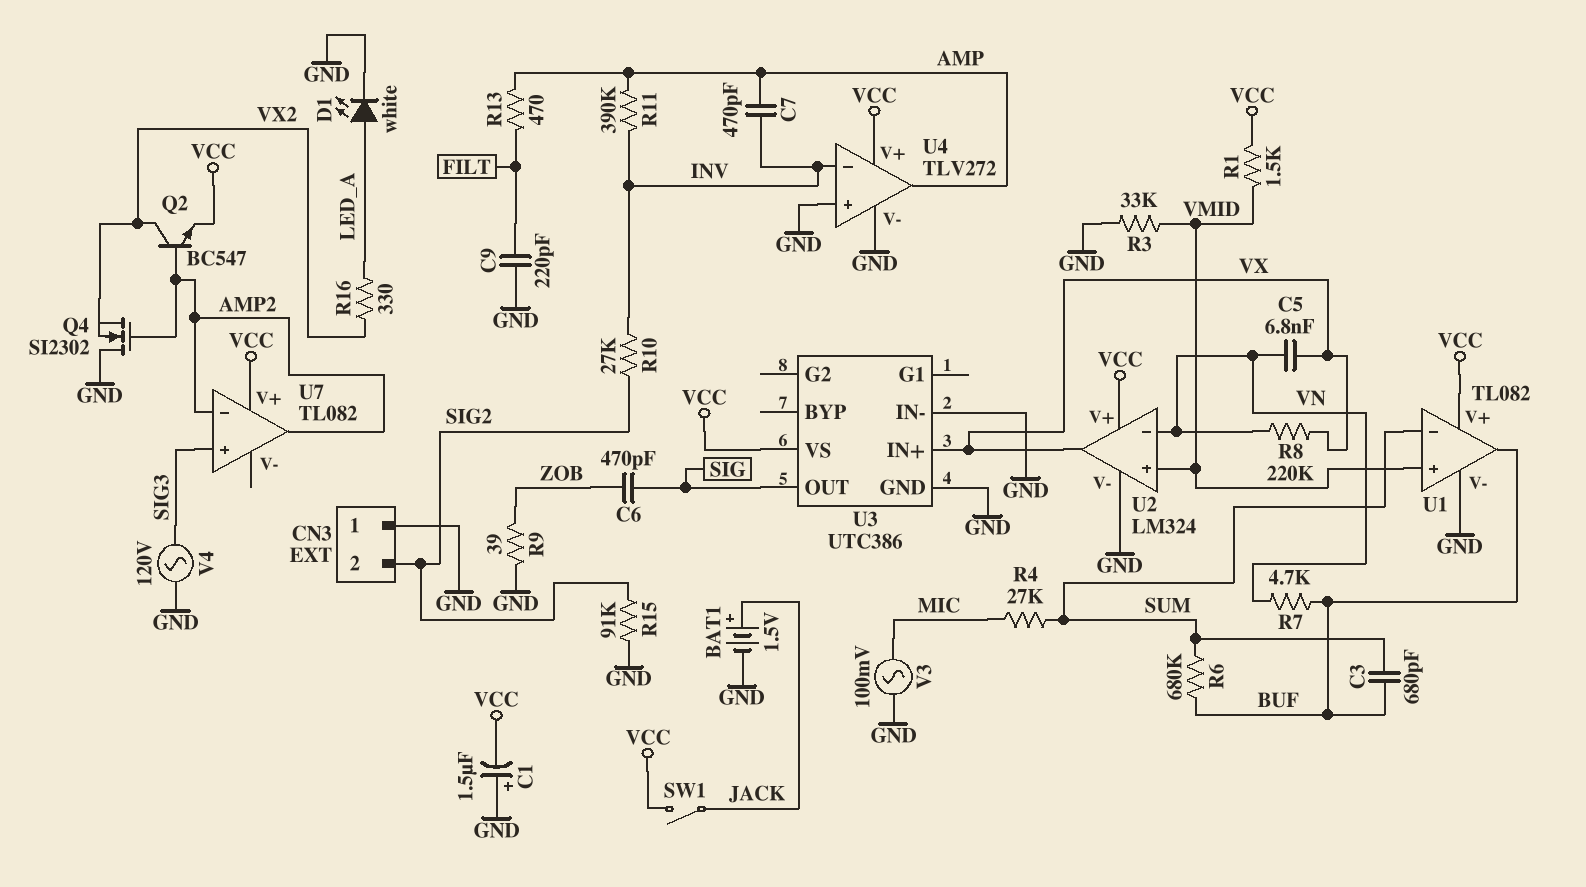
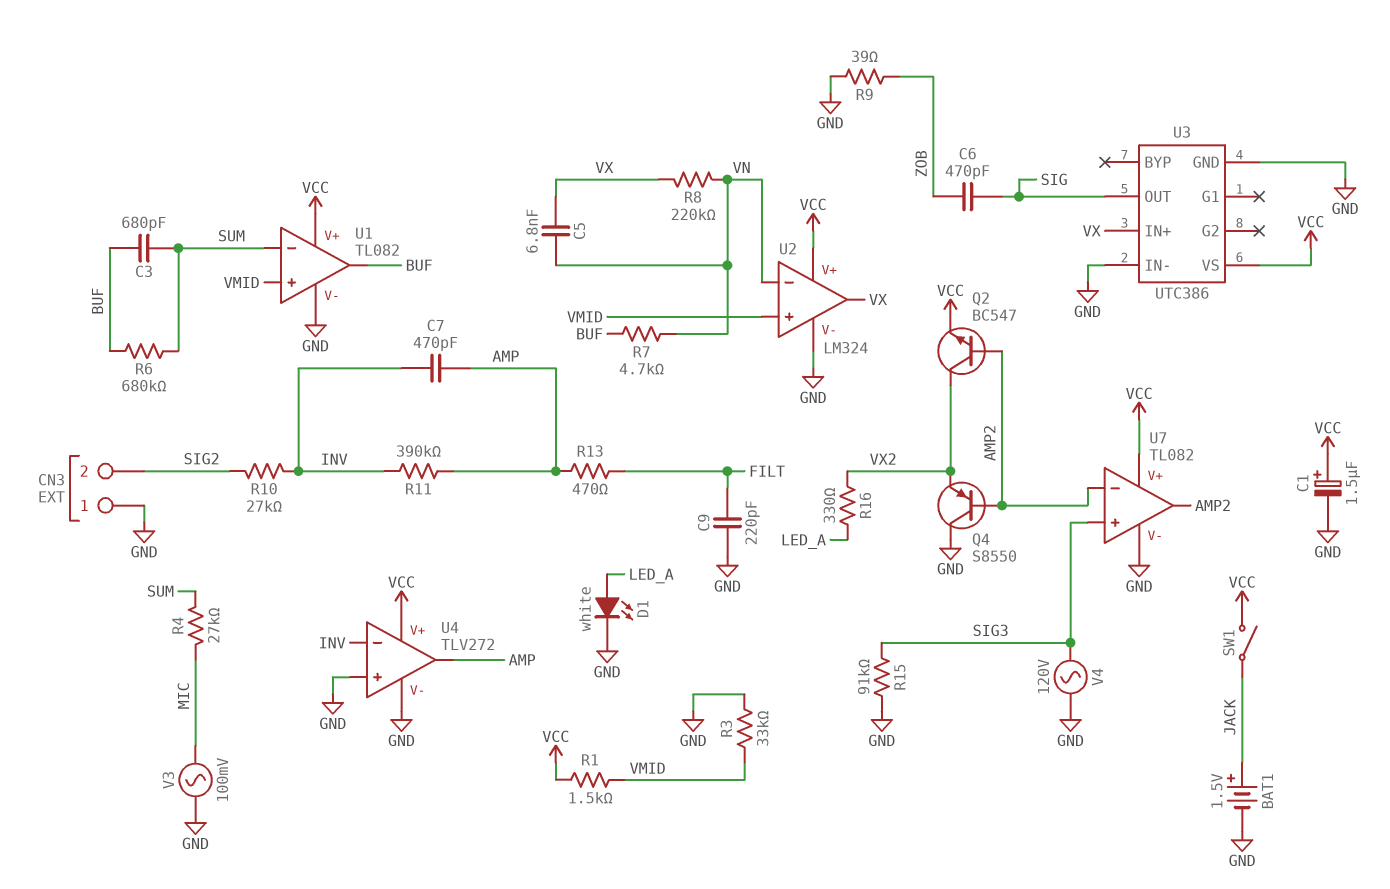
C1: 1.5uF (plus GND, minus VCC) -> 1.5uF (plus VCC, minus GND)
Q4: NMOS SI2302 (G AMP2, D GND, S VX2) -> PNP S8550 (B AMP2, C GND, E VX2)
R15: 91k (GND, SIG2) -> 91k (GND, SIG3)
U7 pin V-: none -> GND

